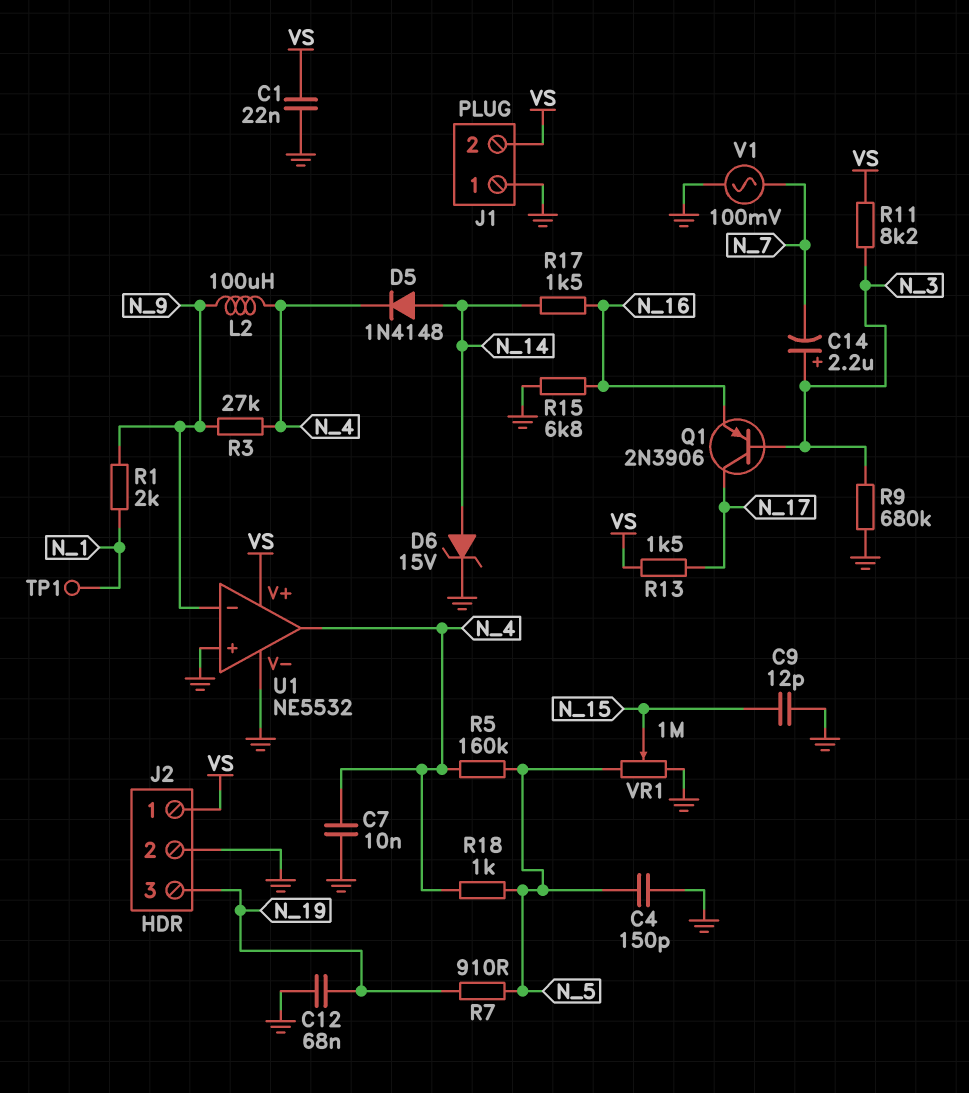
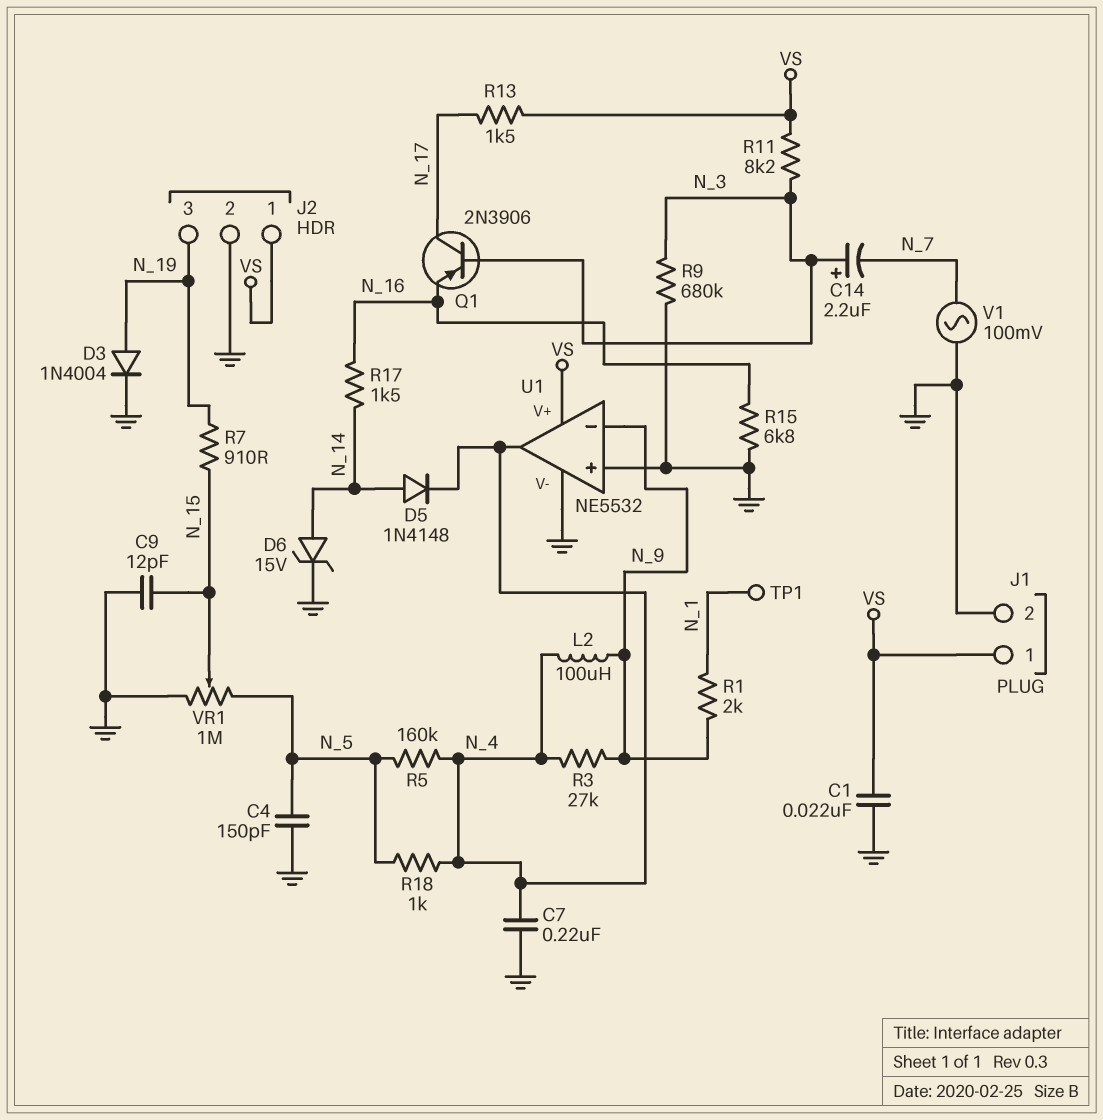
C7: 10nF (GND, N_4) -> 220nF (GND, N_4)
C12: 68nF (GND, N_19) -> none
D3: none -> diode 1N4004 (A N_19, K GND)
J1 pin 1: GND -> VS
J1 pin 2: VS -> GND
R7: 910 (N_5, N_19) -> 910 (N_15, N_19)

